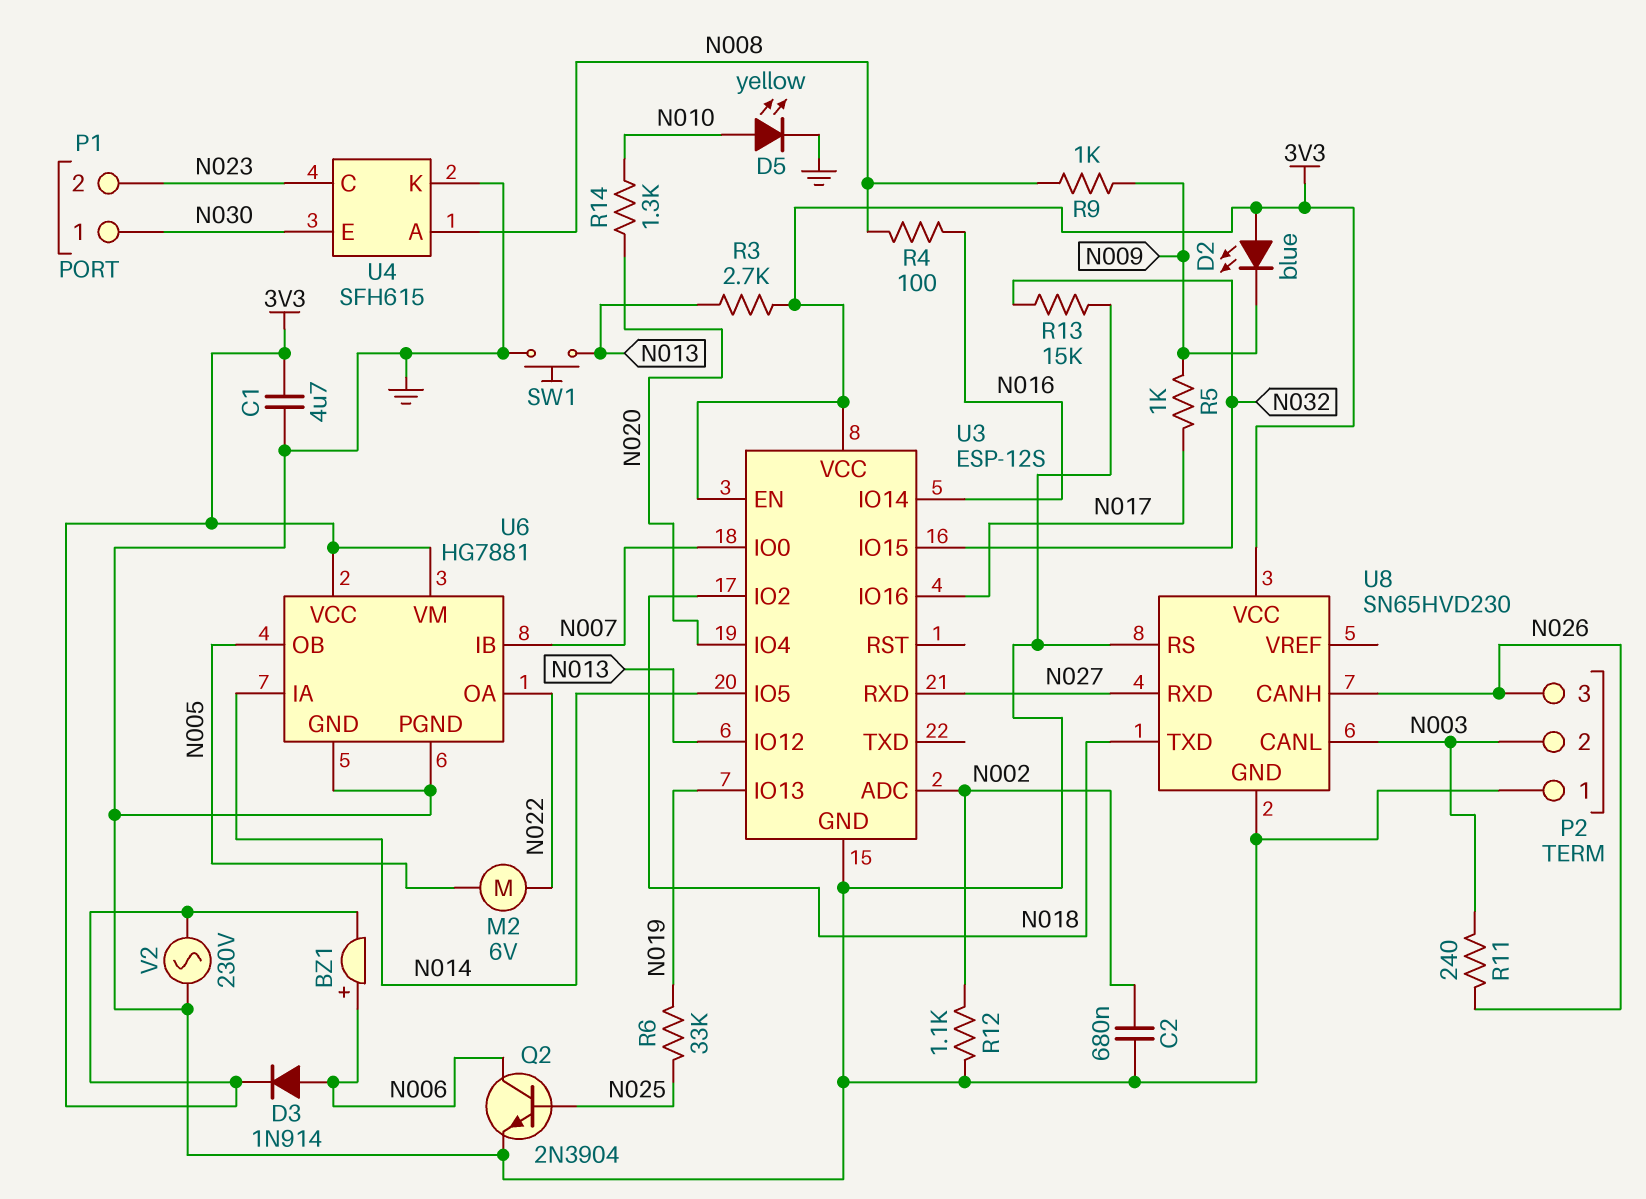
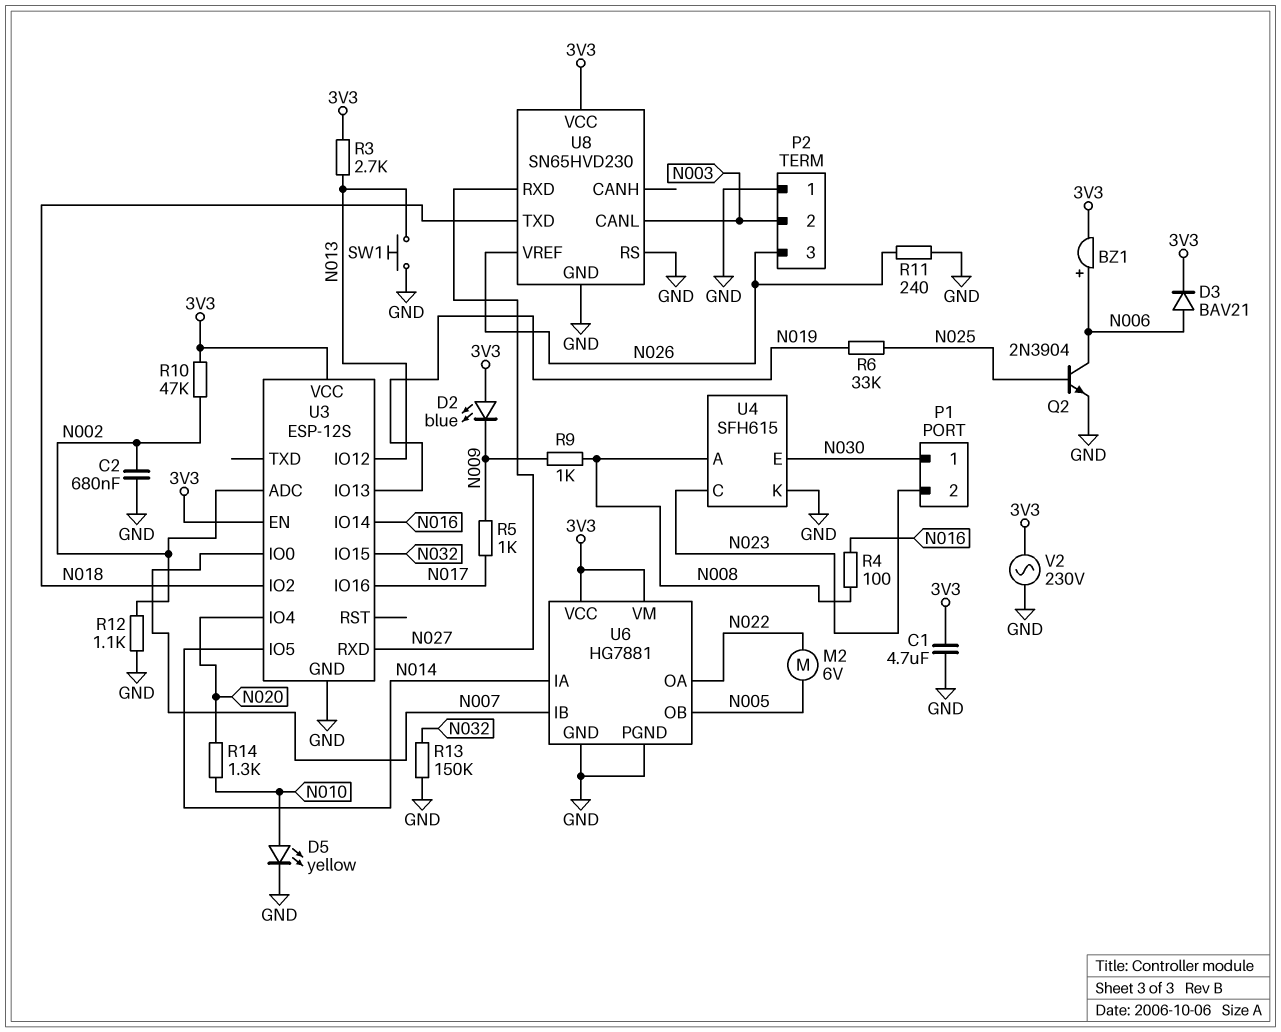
D3: diode 1N914 (A N006, K 3V3) -> diode BAV21 (A N006, K 3V3)
R10: none -> 47k (3V3, N002)
R11: 240 (N003, N026) -> 240 (GND, N026)
R13: 15k (GND, N032) -> 150k (GND, N032)
U8 pin CANH: N026 -> none
U8 pin VREF: none -> N026

